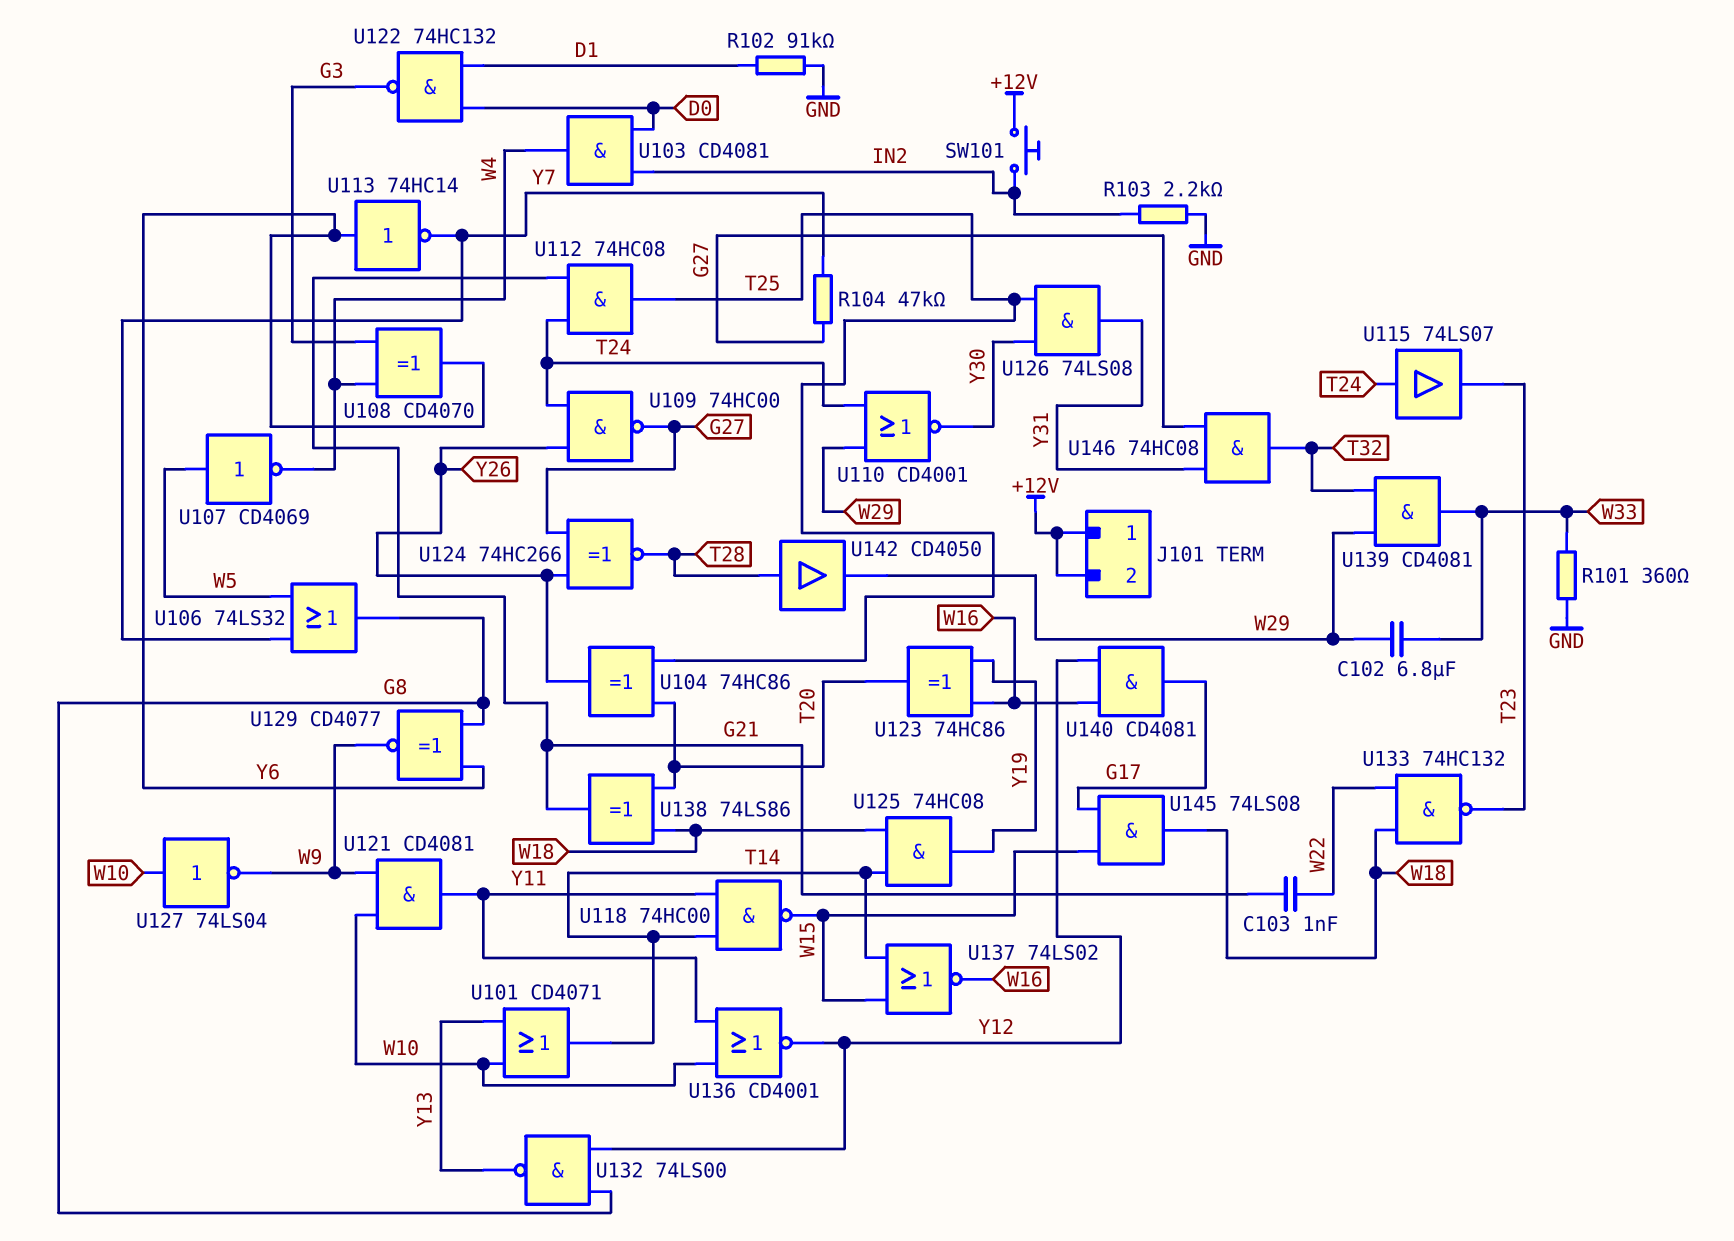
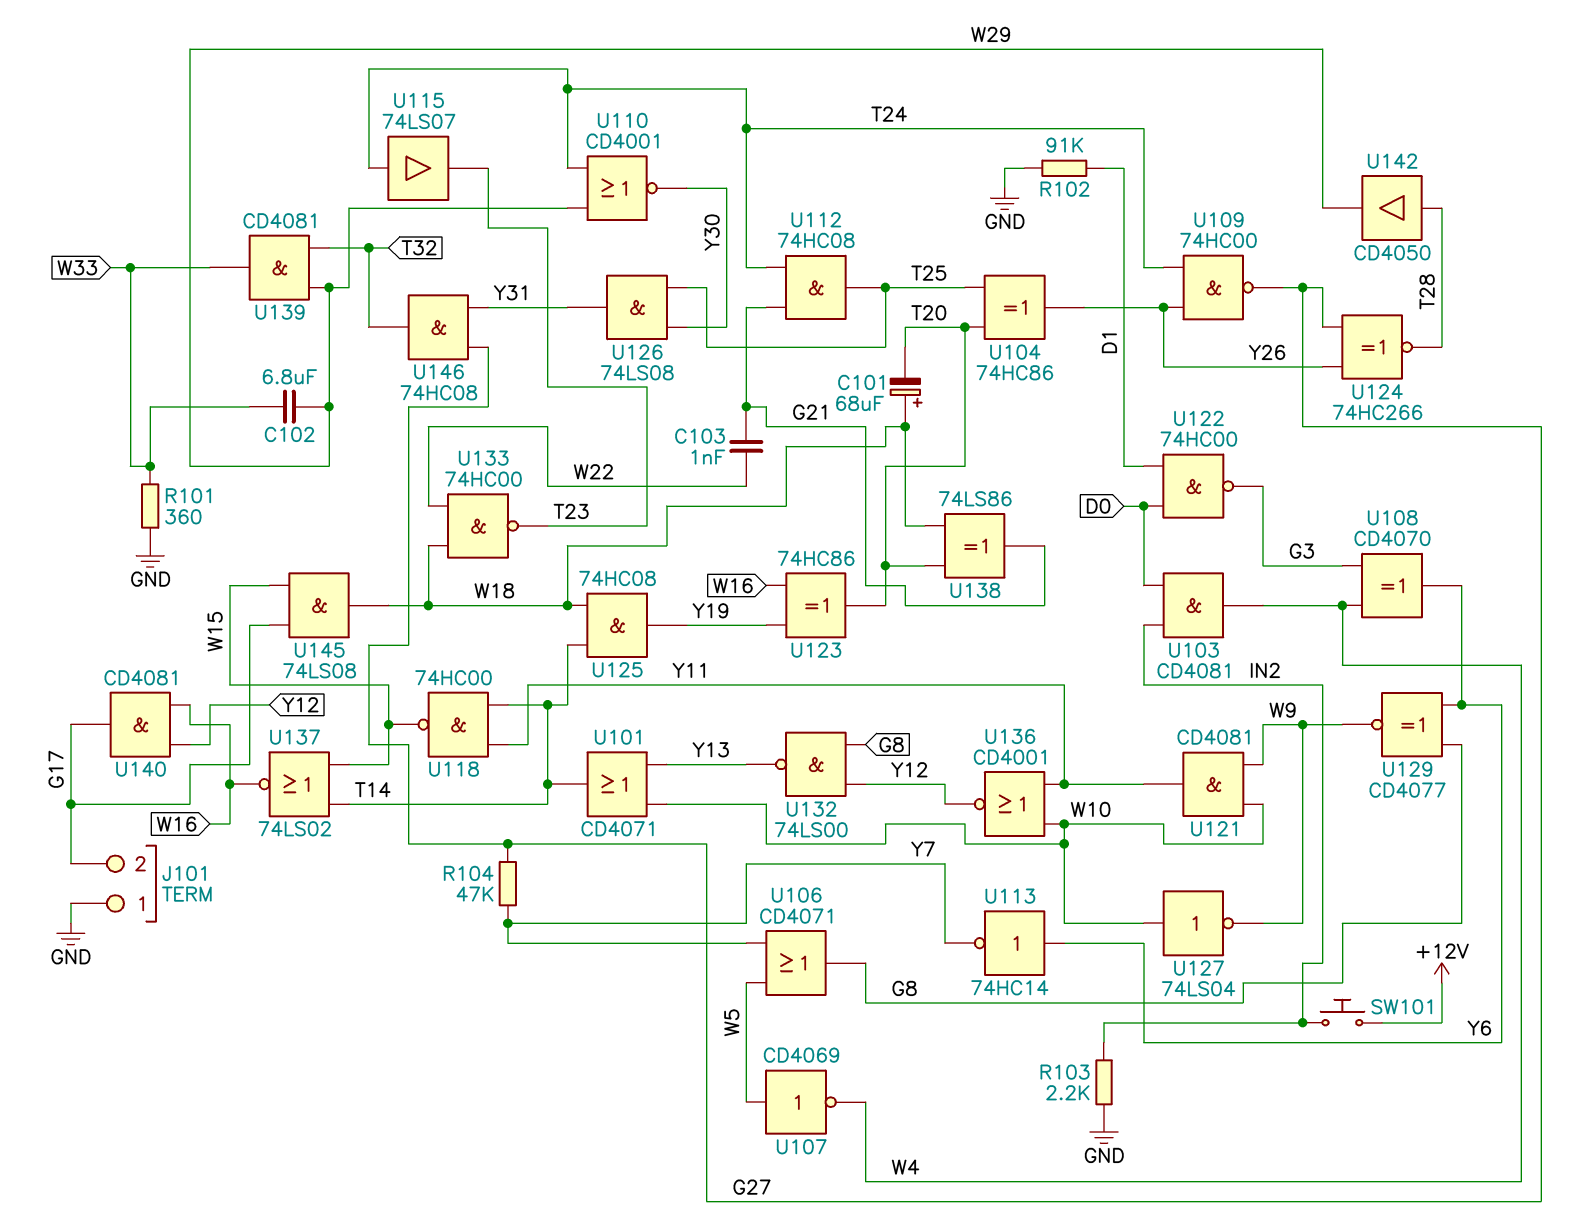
C101: none -> 68uF (plus W18, minus T20)
J101 pin 1: +12V -> GND
J101 pin 2: +12V -> G17
U106: OR 74LS32 (in W5, in Y7, out G8) -> OR CD4071 (in W5, in Y7, out G8)
U122: NAND 74HC132 (in D0, in D1, out G3) -> NAND 74HC00 (in D0, in D1, out G3)
U133: NAND 74HC132 (in W18, in W22, out T23) -> NAND 74HC00 (in W18, in W22, out T23)

